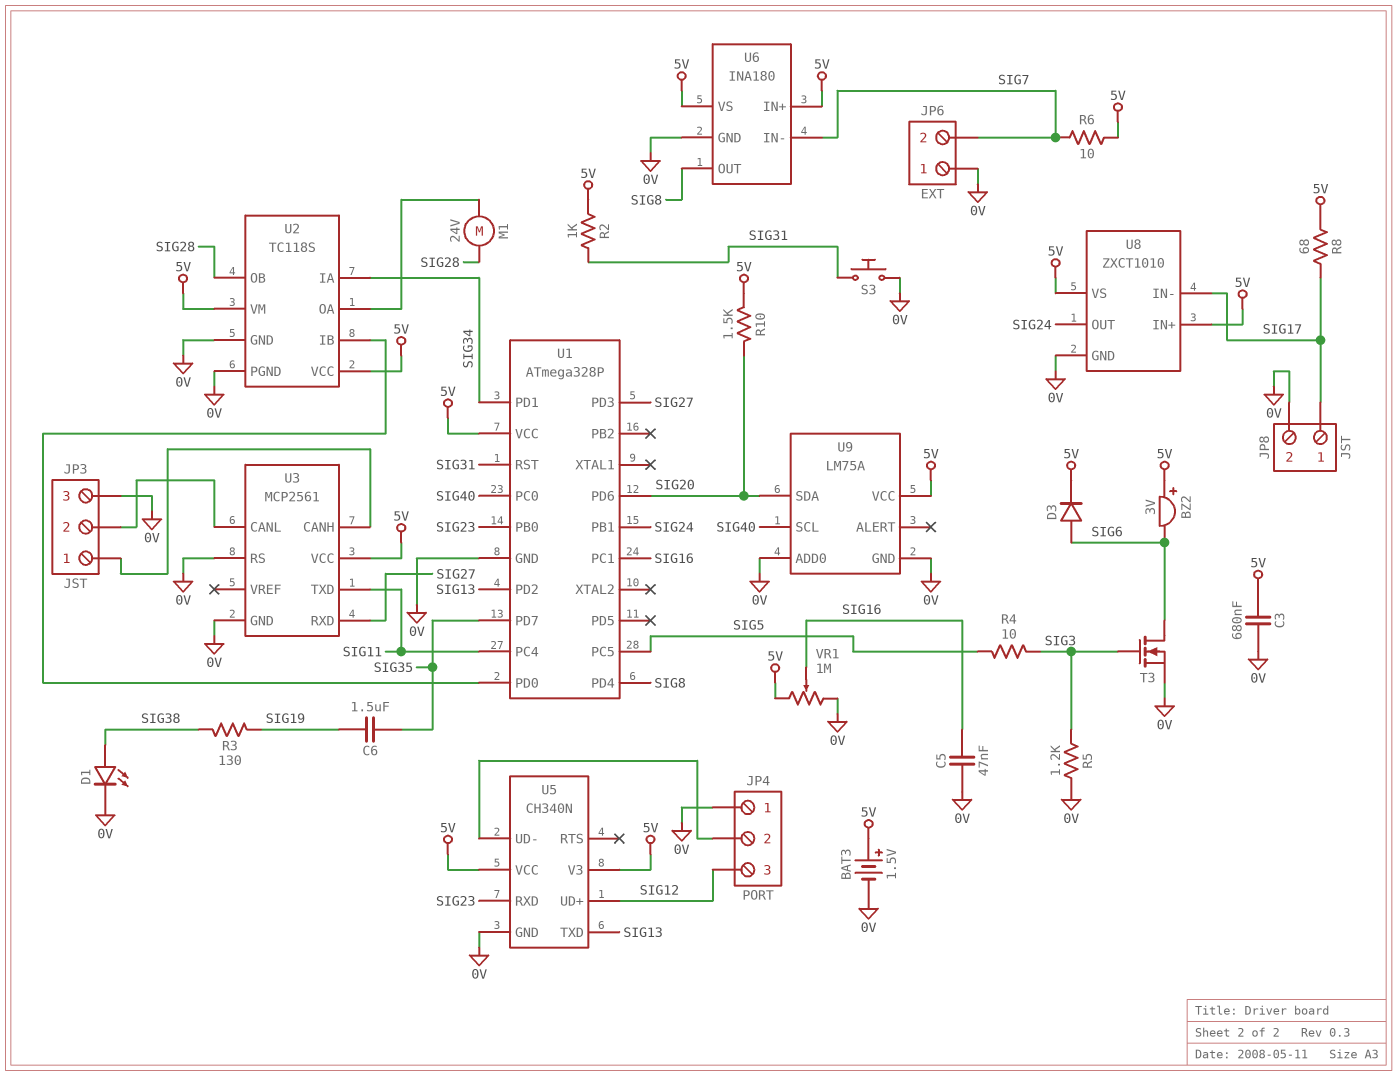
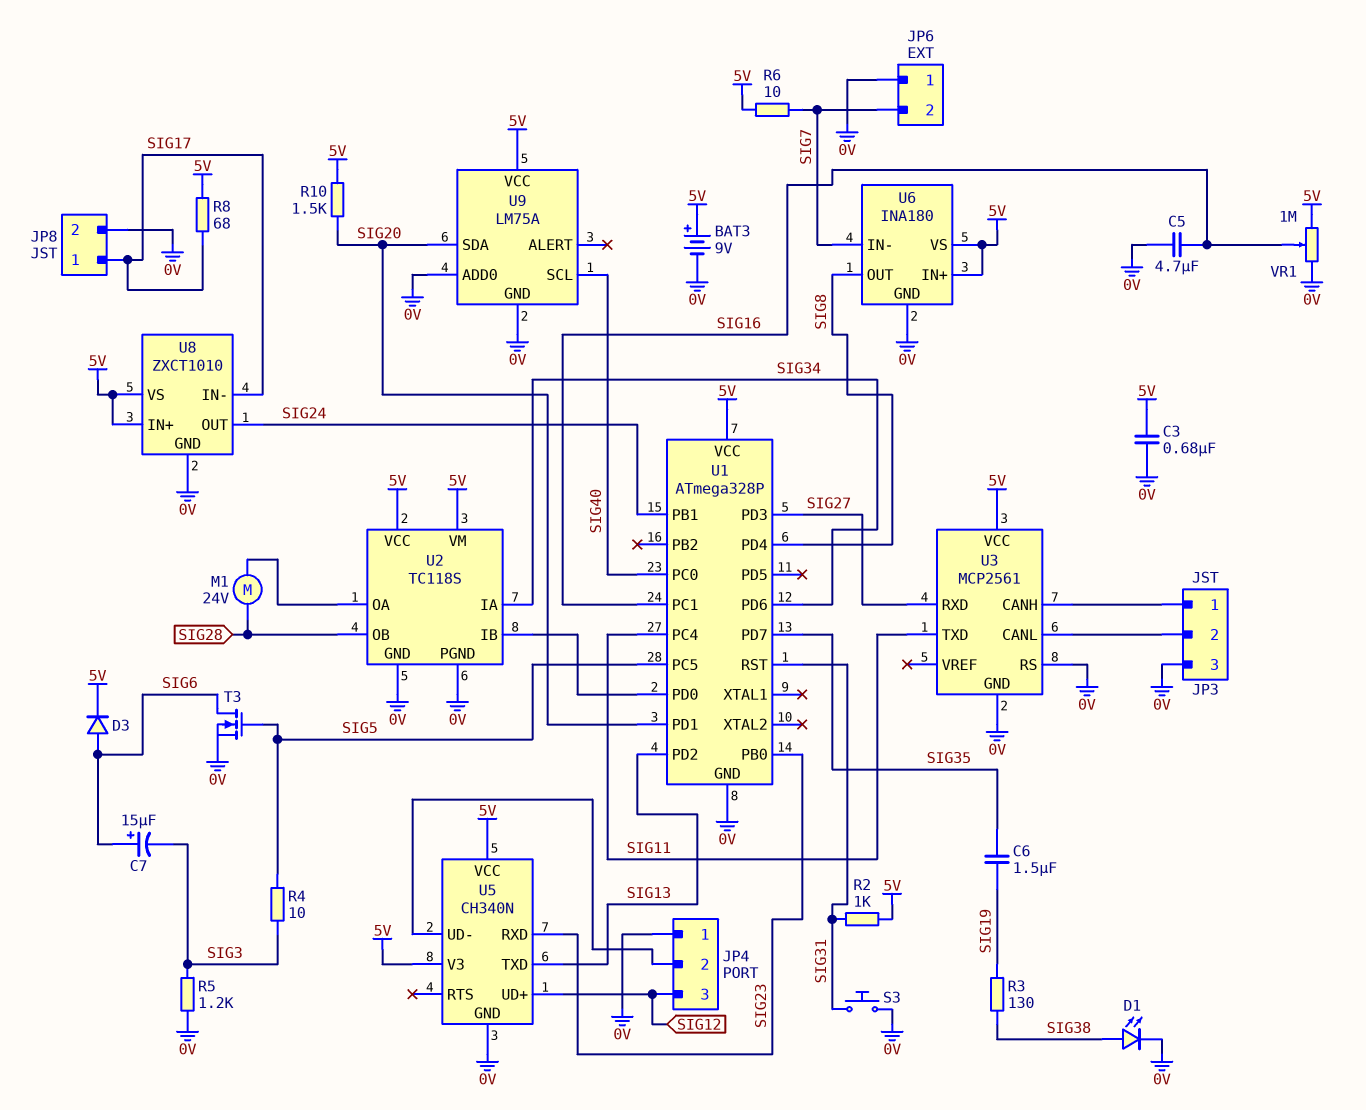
BAT3: 1.5V (plus 5V, minus 0V) -> 9V (plus 5V, minus 0V)
BZ2: buzzer 3V (plus 5V, minus SIG6) -> none
C5: 47nF (0V, SIG16) -> 4.7uF (0V, SIG16)
C7: none -> 15uF (plus SIG6, minus SIG3)
T3: NMOS (G SIG3, D SIG6, S 0V) -> NMOS (G SIG5, D SIG6, S 0V)
U1 pin PD1: SIG34 -> SIG20
U1 pin PD6: SIG20 -> SIG34

